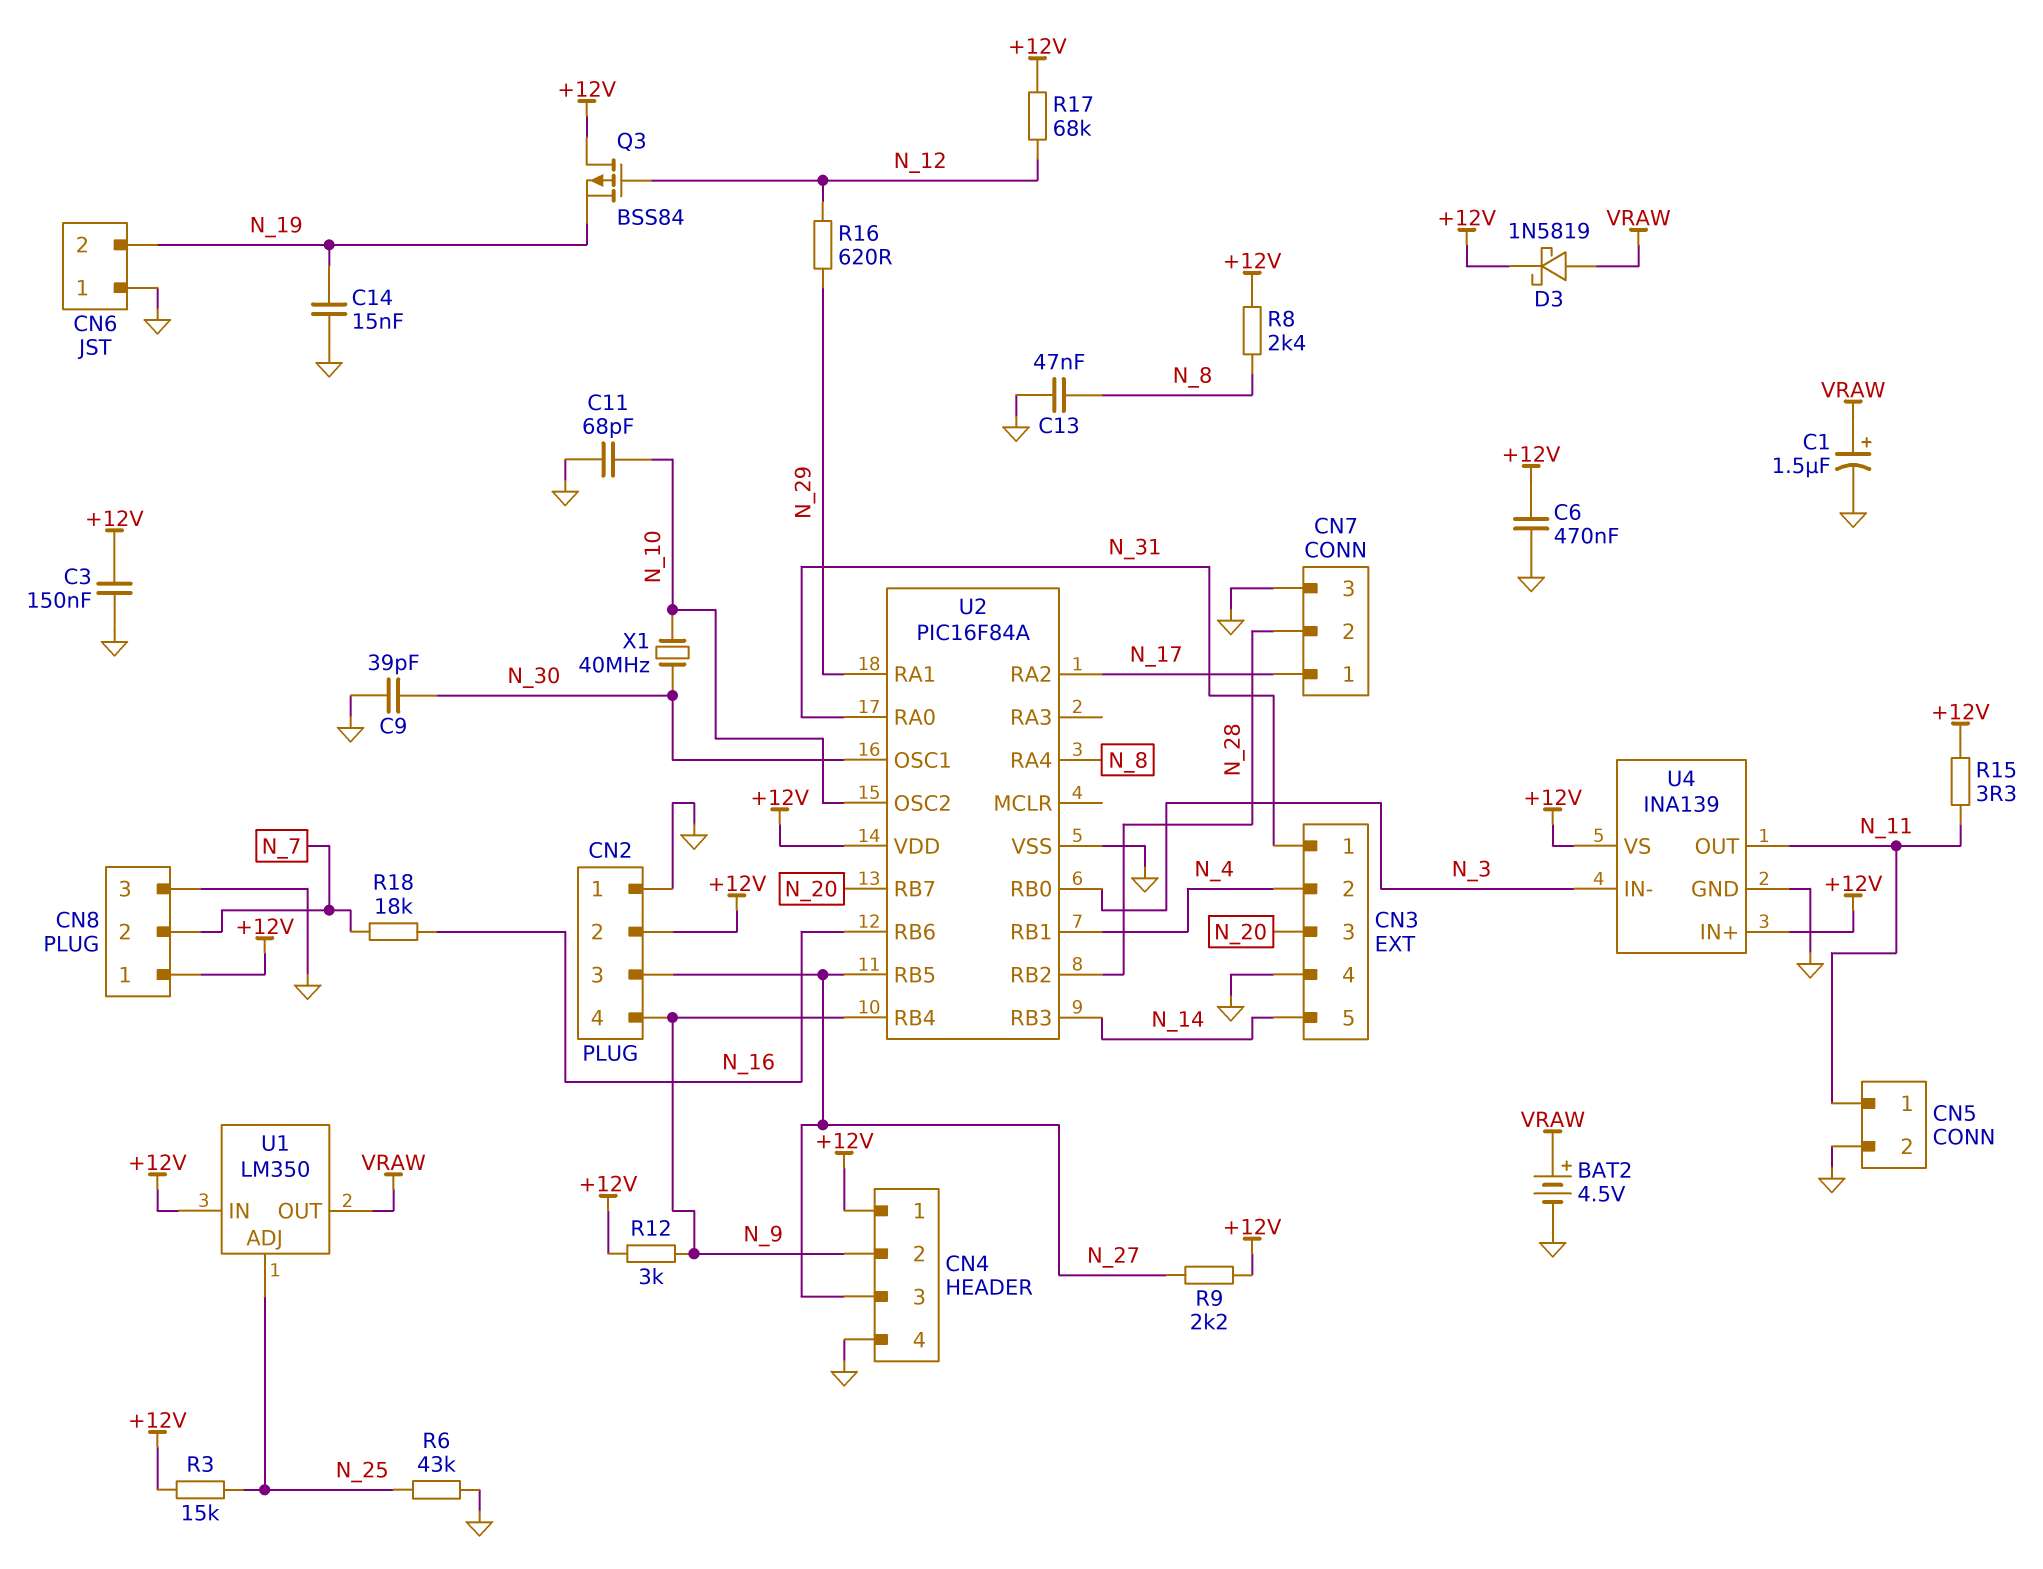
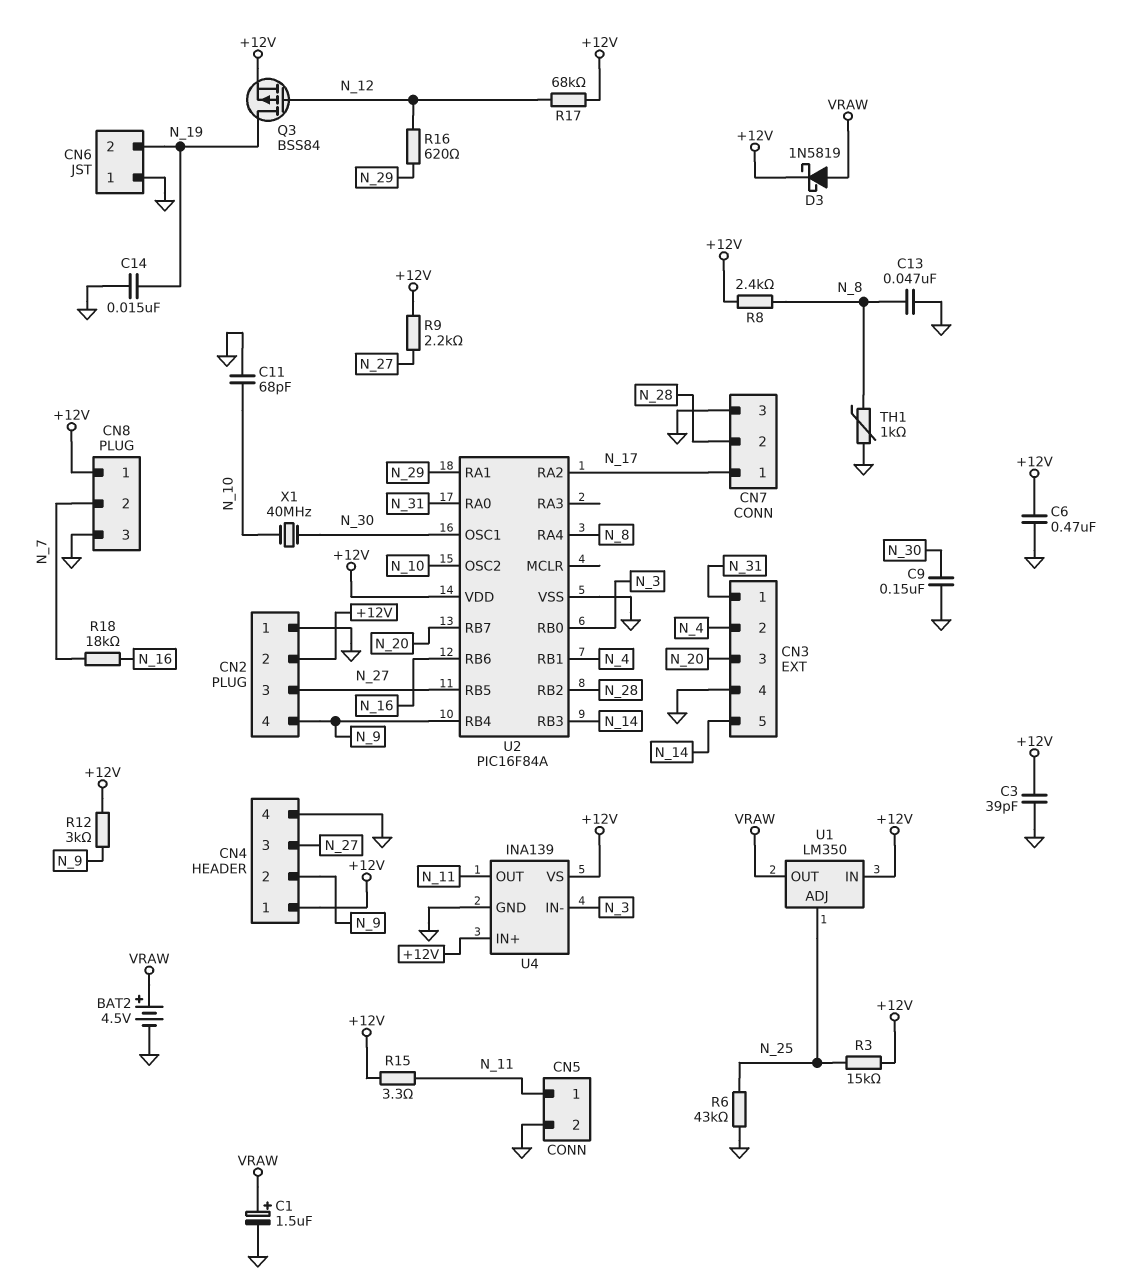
C3: 150nF (+12V, GND) -> 39pF (+12V, GND)
C9: 39pF (GND, N_30) -> 150nF (GND, N_30)
Q3: PMOS BSS84 (G N_12, D +12V, S N_19) -> PMOS BSS84 (G N_12, D N_19, S +12V)
TH1: none -> 1k (GND, N_8)

